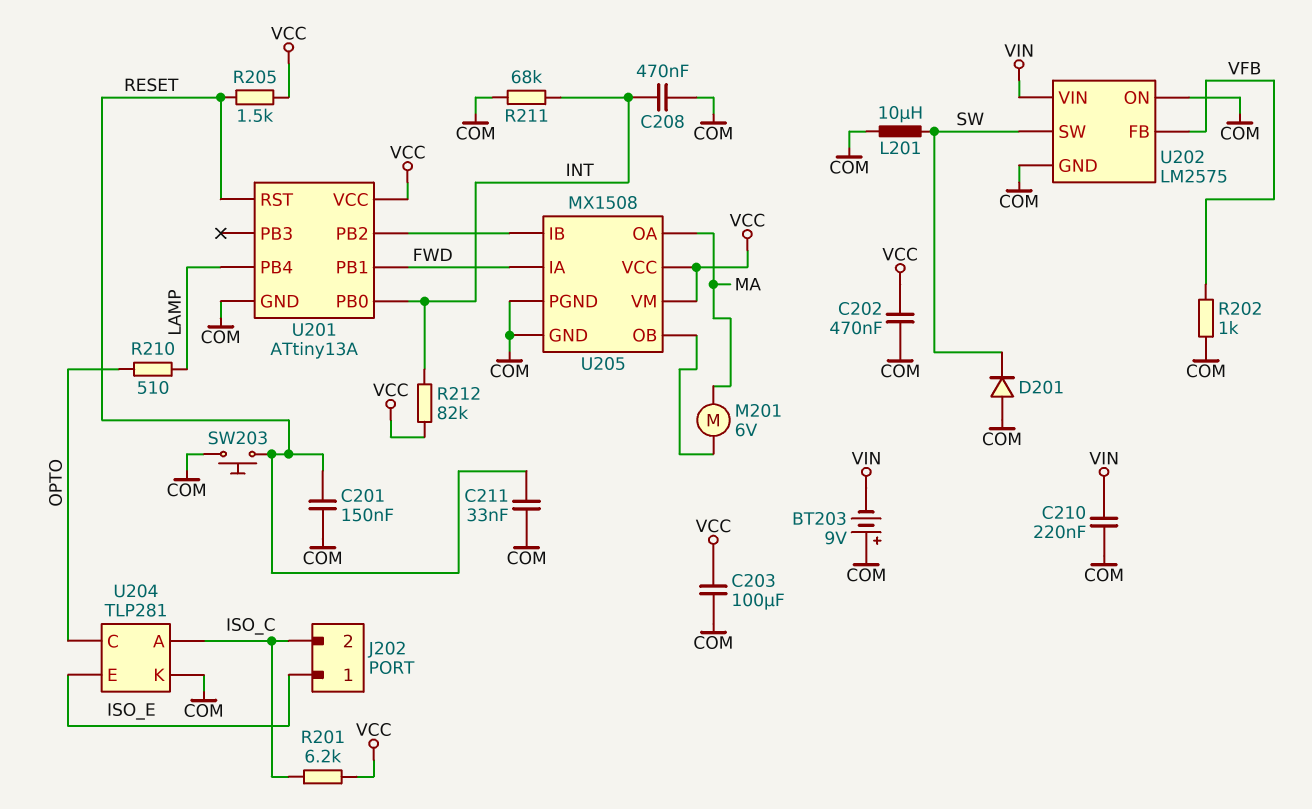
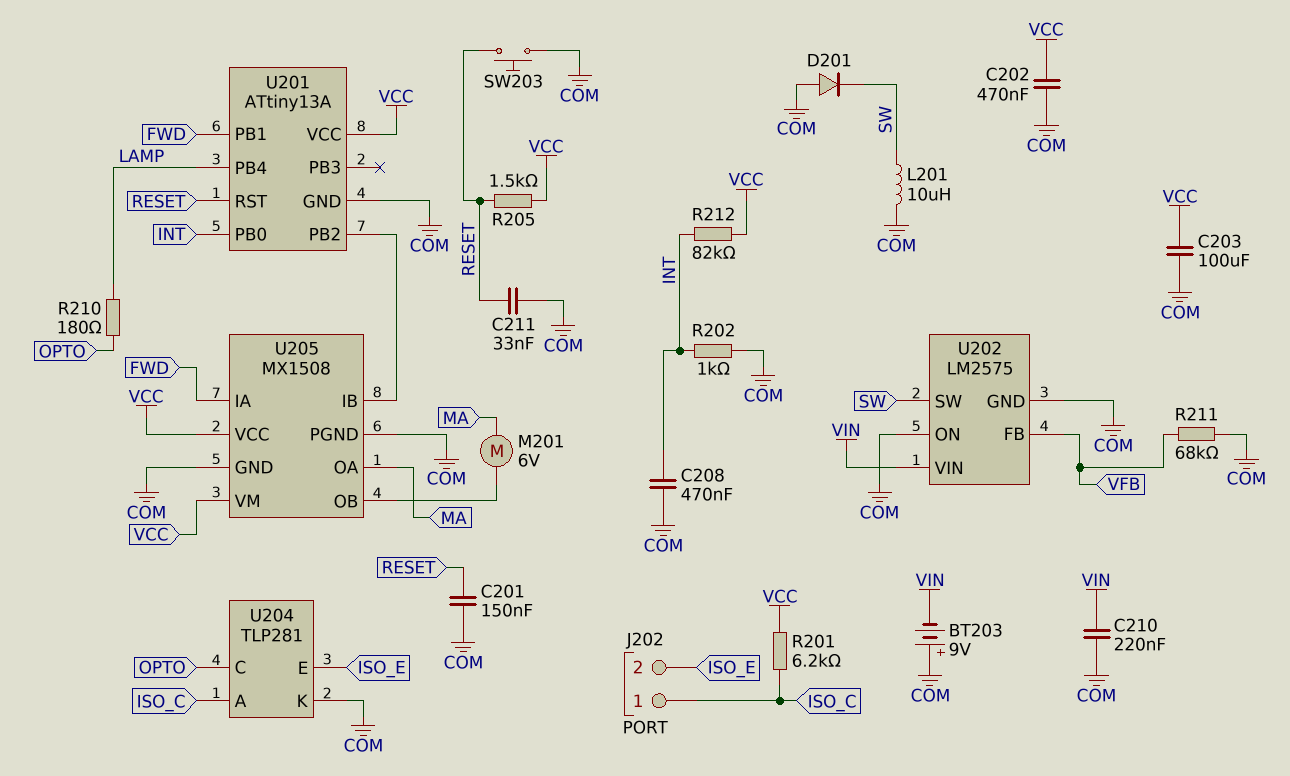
J202 pin 1: ISO_E -> ISO_C
J202 pin 2: ISO_C -> ISO_E
R202: 1k (COM, VFB) -> 1k (COM, INT)
R210: 510 (LAMP, OPTO) -> 180 (LAMP, OPTO)
R211: 68k (COM, INT) -> 68k (COM, VFB)

